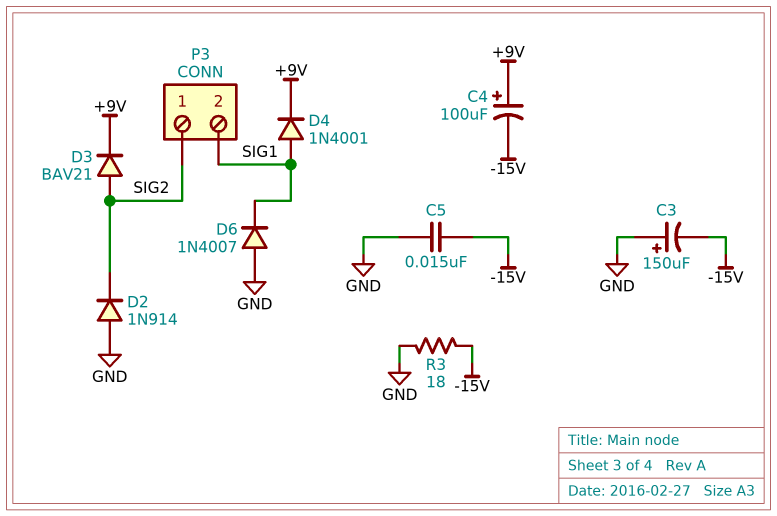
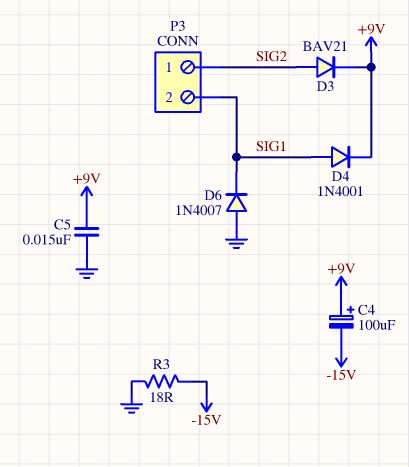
C3: 150uF (plus GND, minus -15V) -> none
C5: 15nF (-15V, GND) -> 15nF (+9V, GND)
D2: diode 1N914 (A GND, K SIG2) -> none

